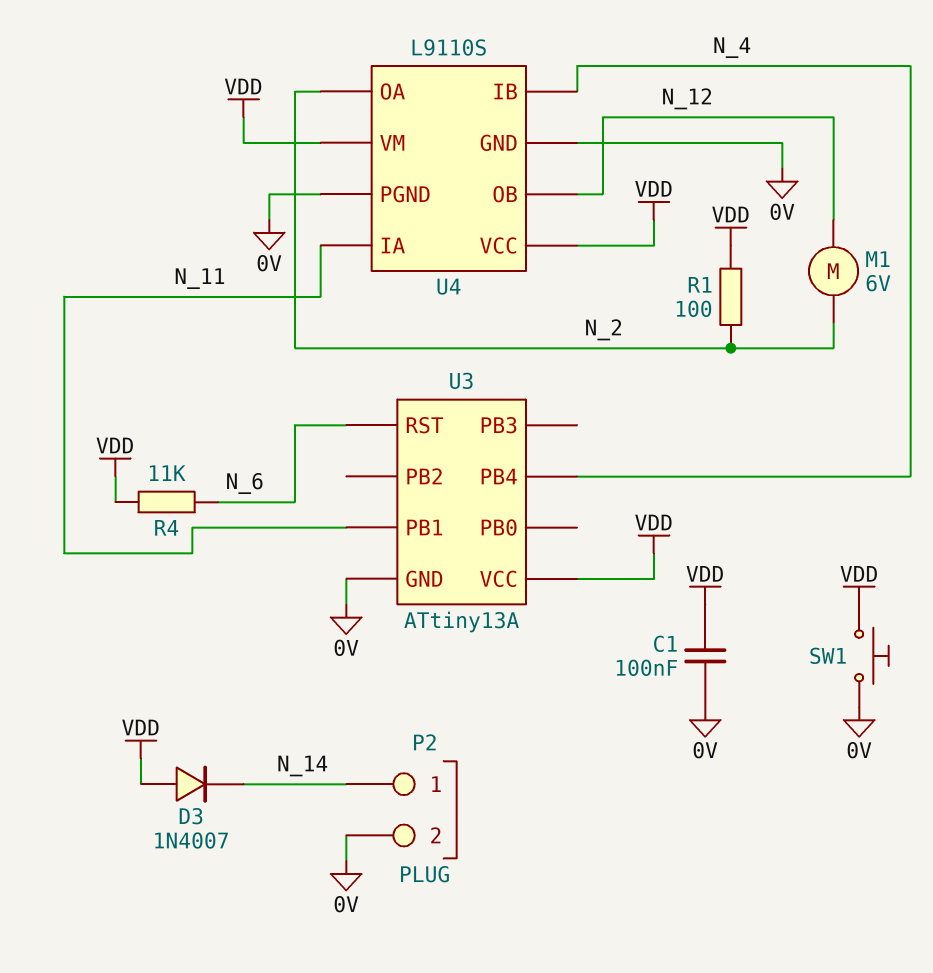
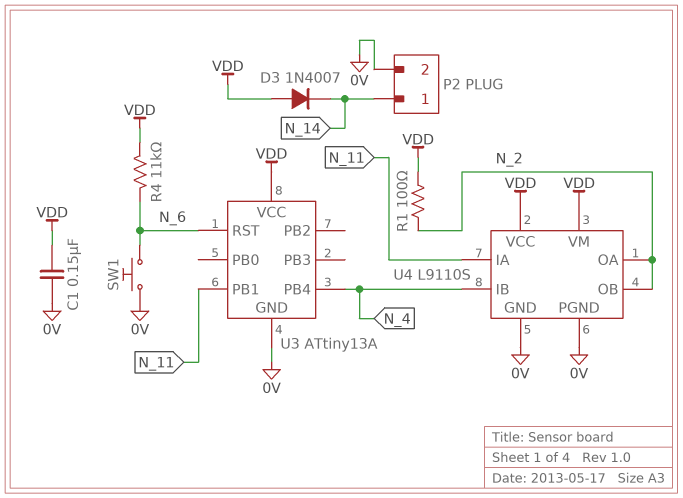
C1: 100nF (0V, VDD) -> 150nF (0V, VDD)
M1: motor 6V (N_2, N_12) -> none
SW1: button (0V, VDD) -> button (0V, N_6)
U4 pin OB: N_12 -> N_2

